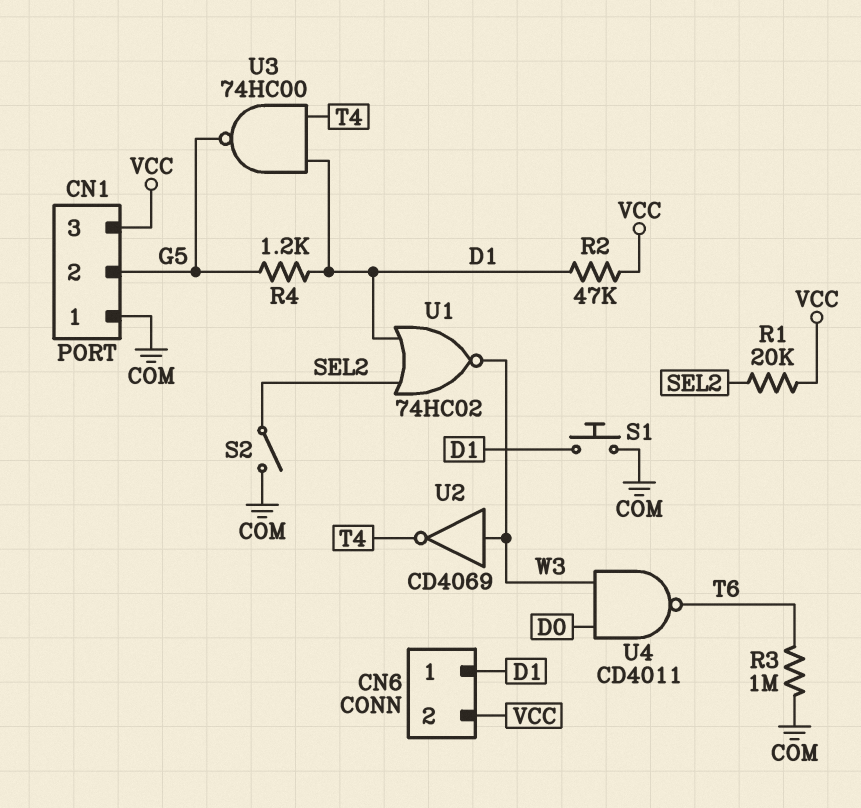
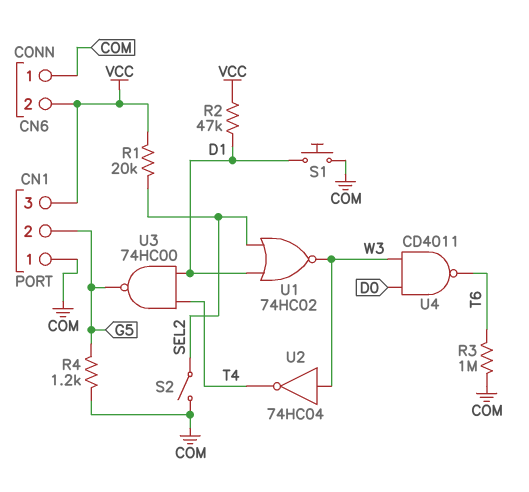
CN6 pin 1: D1 -> COM
R4: 1.2k (D1, G5) -> 1.2k (COM, G5)
U2: NOT CD4069 (in W3, out T4) -> NOT 74HC04 (in W3, out T4)

